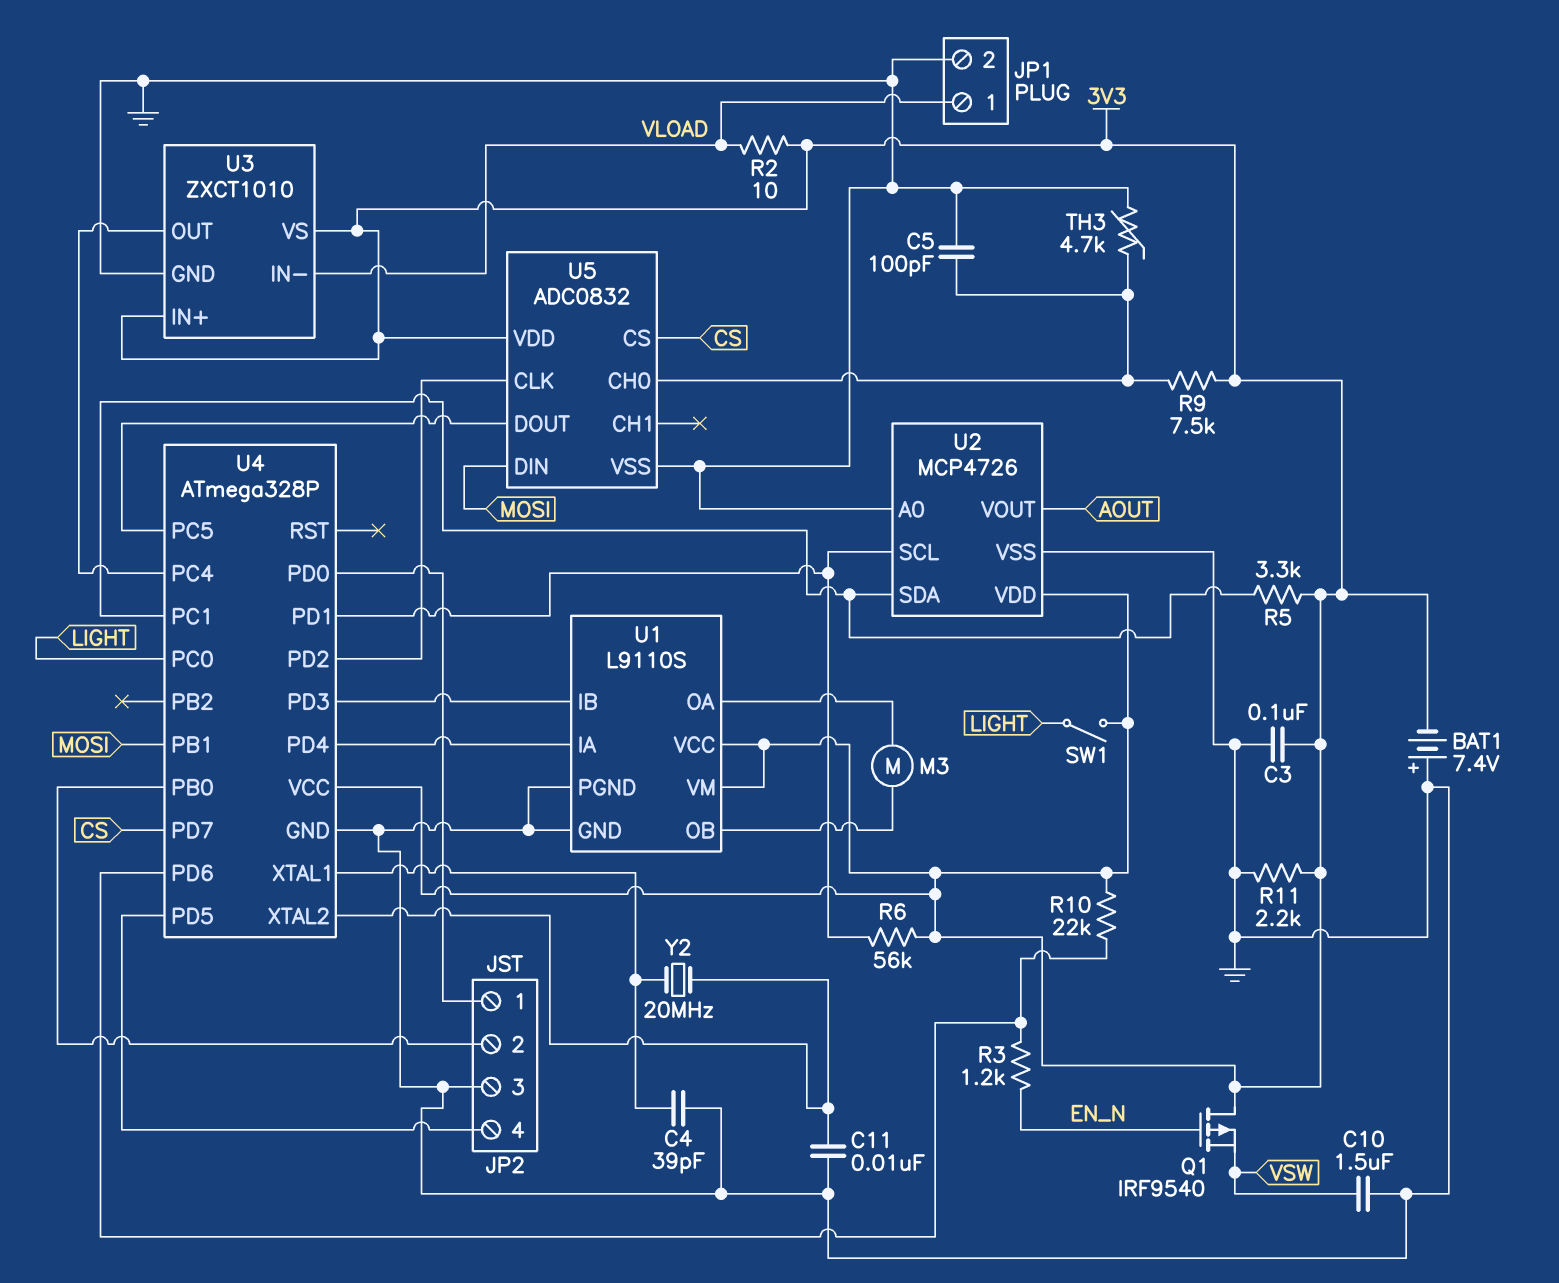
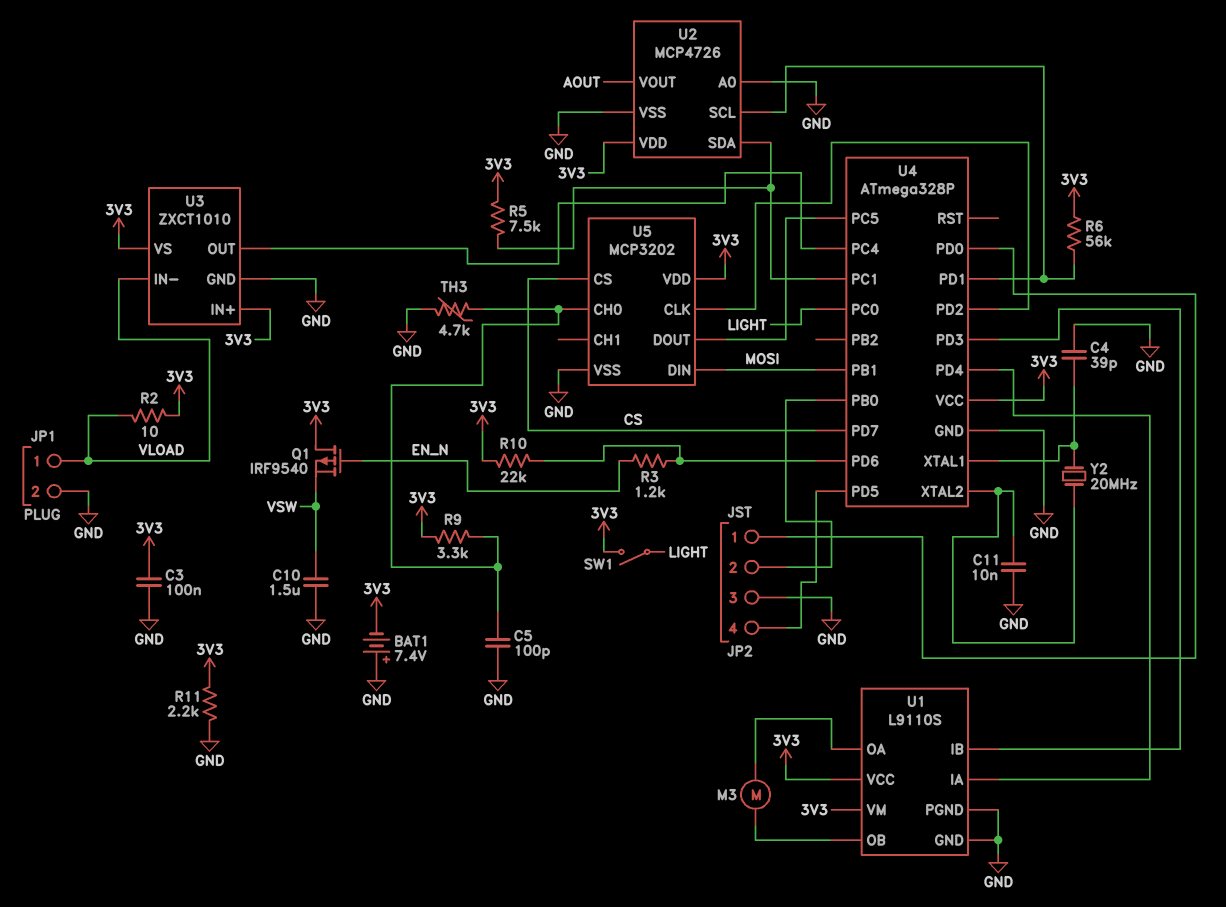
R5: 3.3k (3V3, U2/SDA) -> 7.5k (3V3, U2/SDA)
R9: 7.5k (3V3, U5/CH0) -> 3.3k (3V3, U5/CH0)
U5: ADC0832 -> MCP3202

